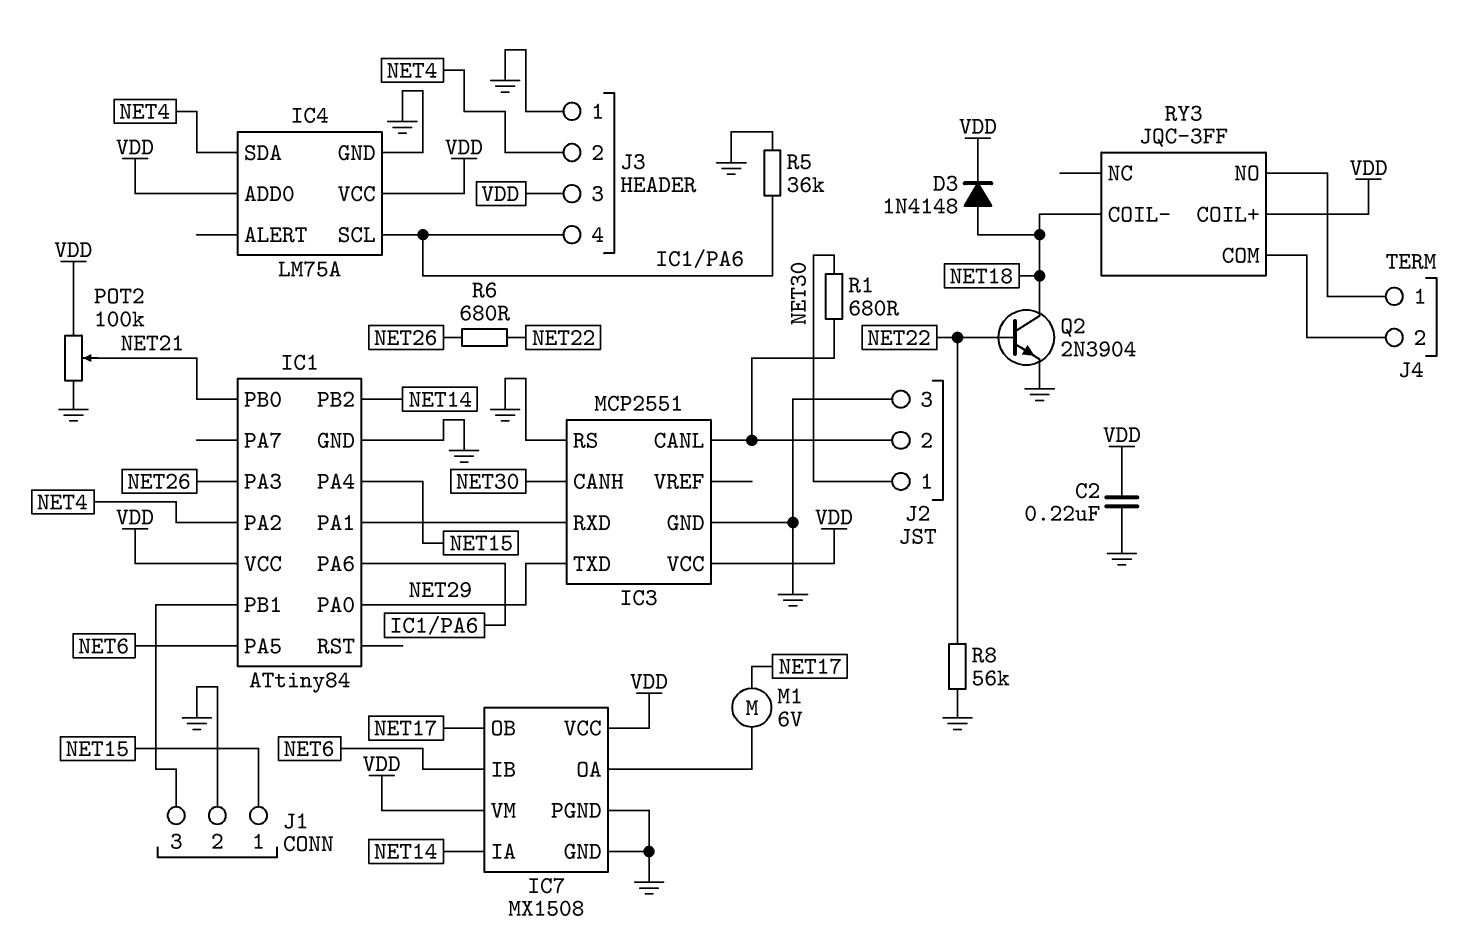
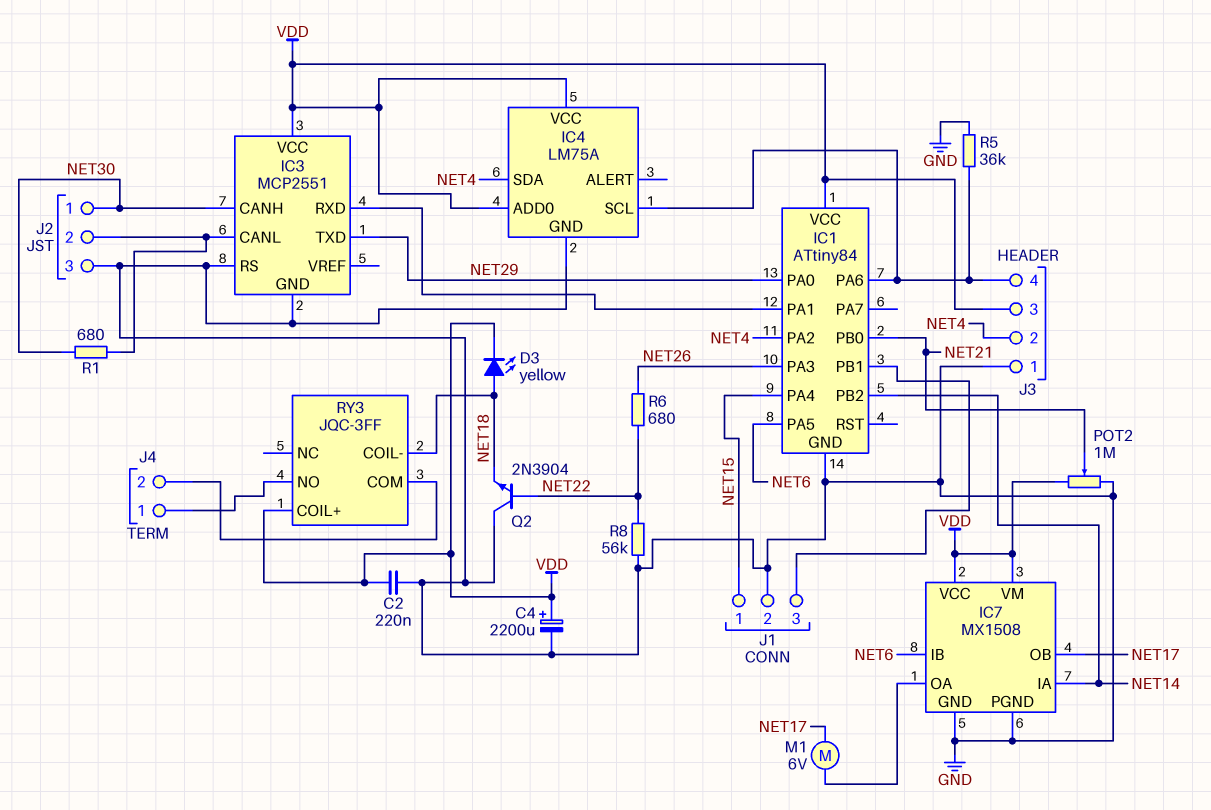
C4: none -> 2200uF (plus VDD, minus GND)
D3: diode 1N4148 (A NET18, K VDD) -> LED yellow (A NET18, K VDD)
POT2: 100k (GND, VDD, wiper NET21) -> 1M (GND, VDD, wiper NET21)
Q2: NPN 2N3904 (B NET22, C NET18, E GND) -> NPN 2N3904 (B NET22, C GND, E NET18)

